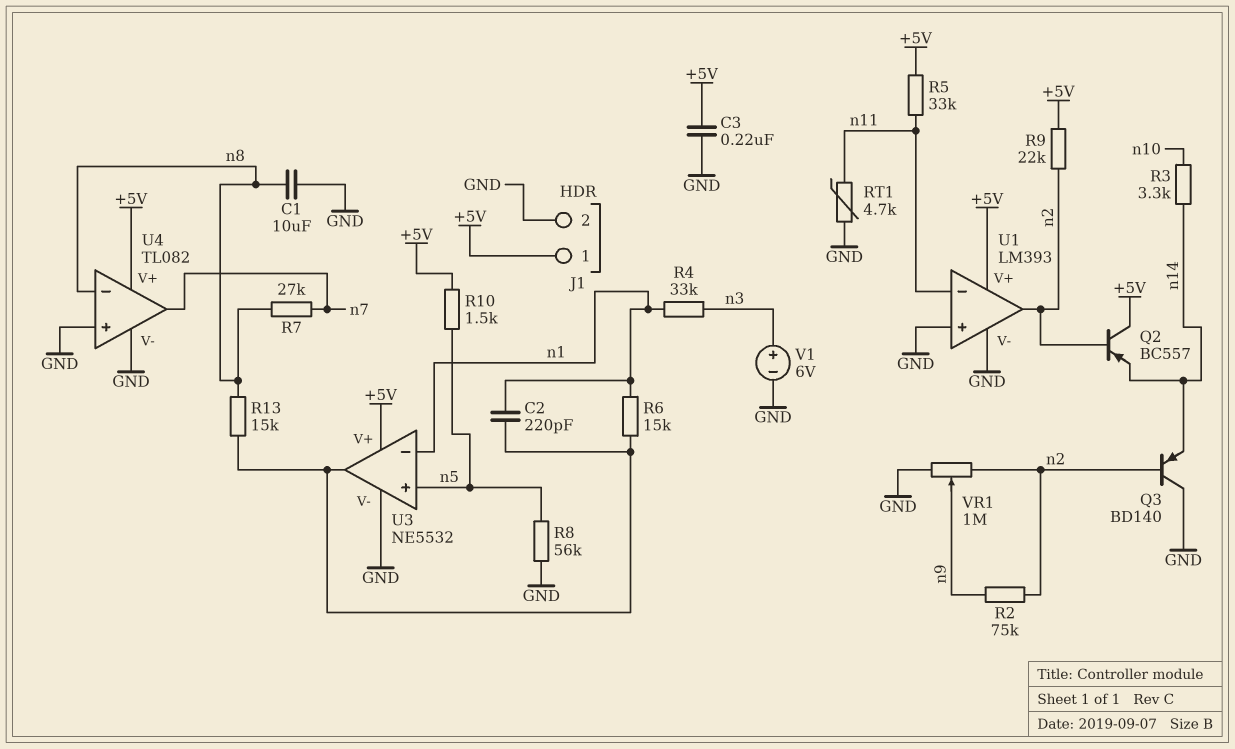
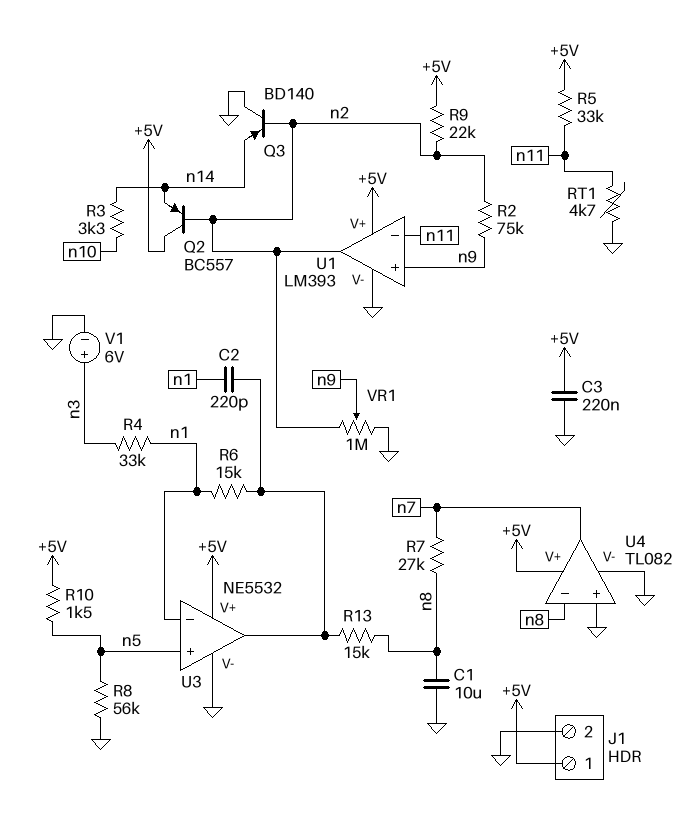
U1 pin in+: GND -> n9

